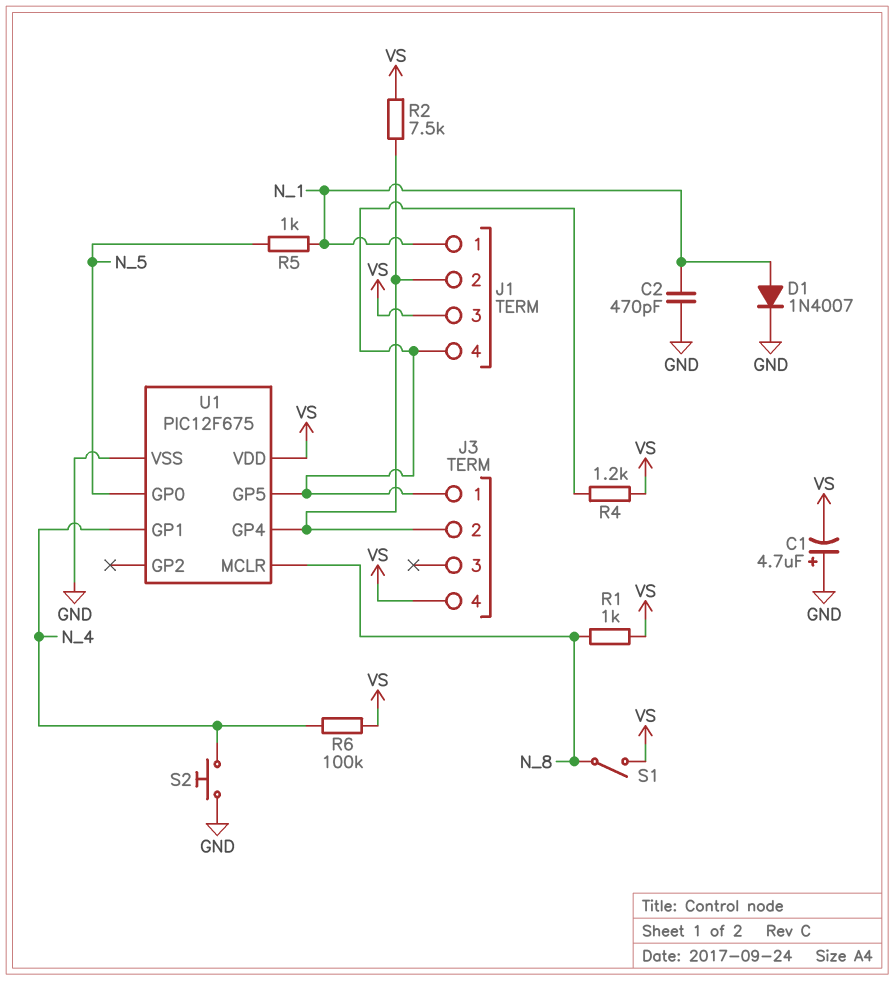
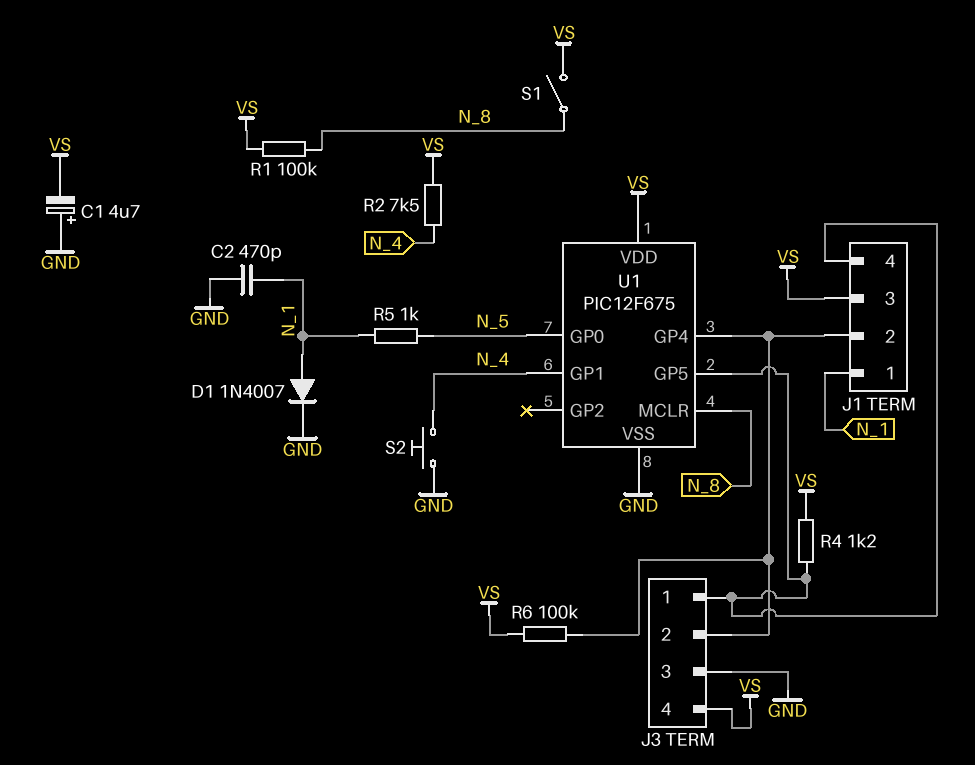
J3 pin 3: none -> GND
R1: 1k (N_8, VS) -> 100k (N_8, VS)
R2: 7.5k (J1/2, VS) -> 7.5k (N_4, VS)
R6: 100k (N_4, VS) -> 100k (J1/2, VS)

